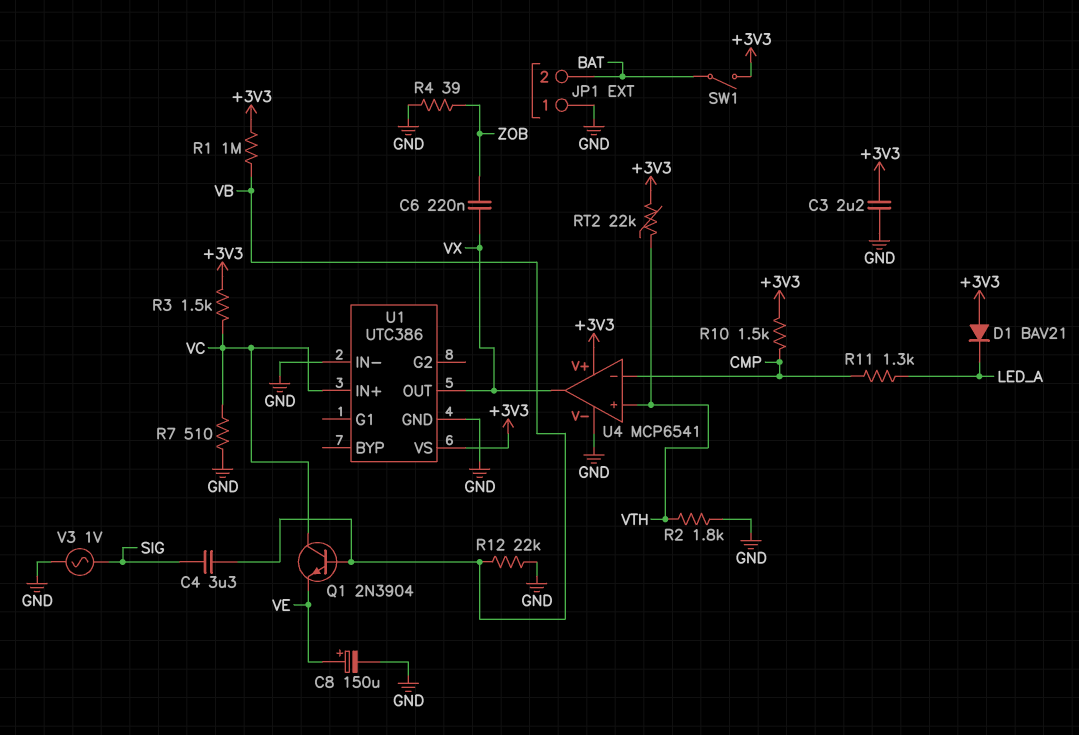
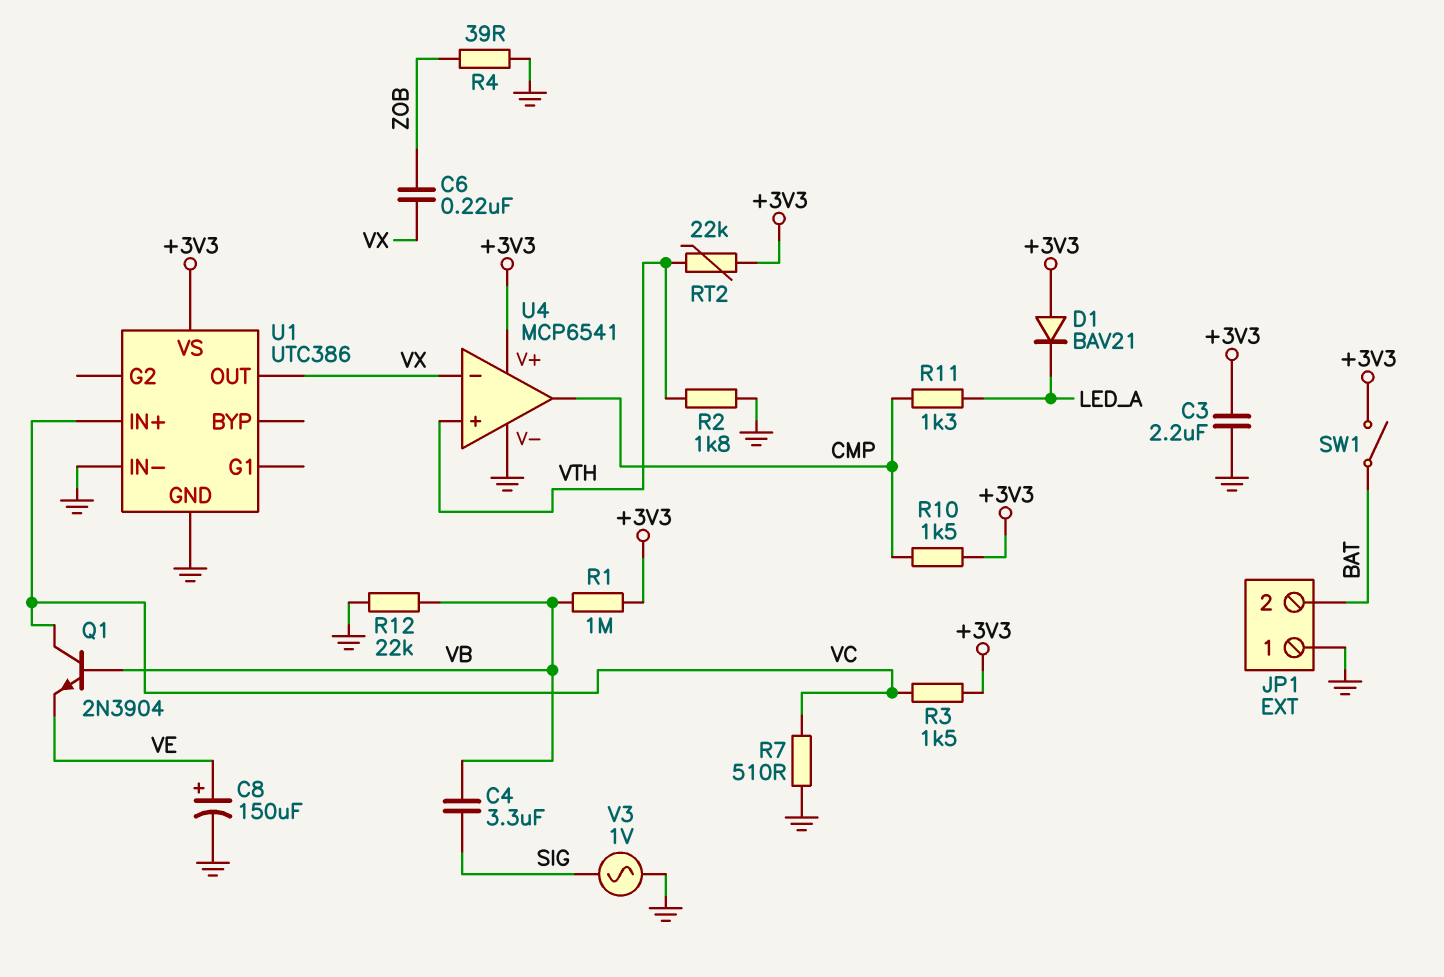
U4 pin in-: CMP -> VX
U4 pin out: VX -> CMP

